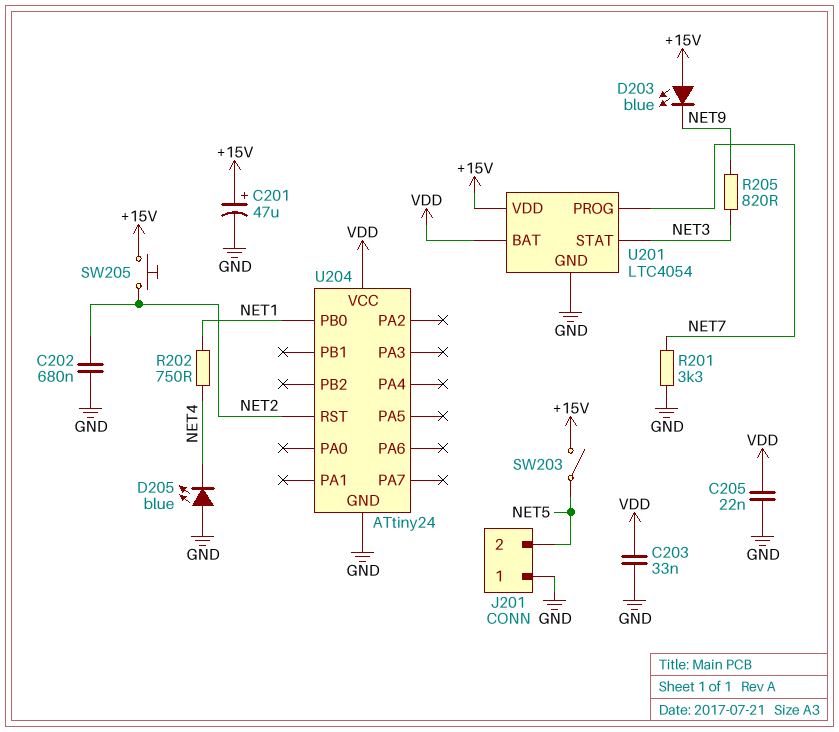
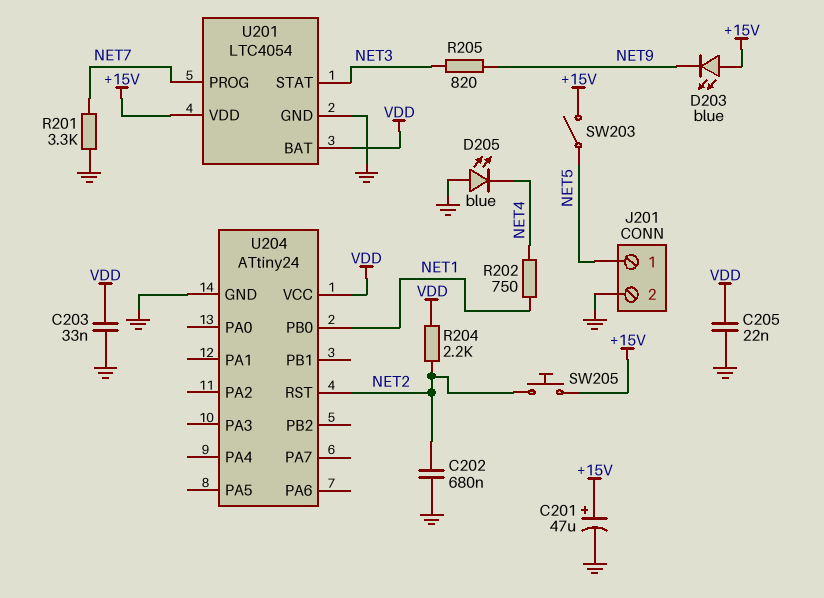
J201 pin 1: GND -> NET5
J201 pin 2: NET5 -> GND
R204: none -> 2.2k (NET2, VDD)

